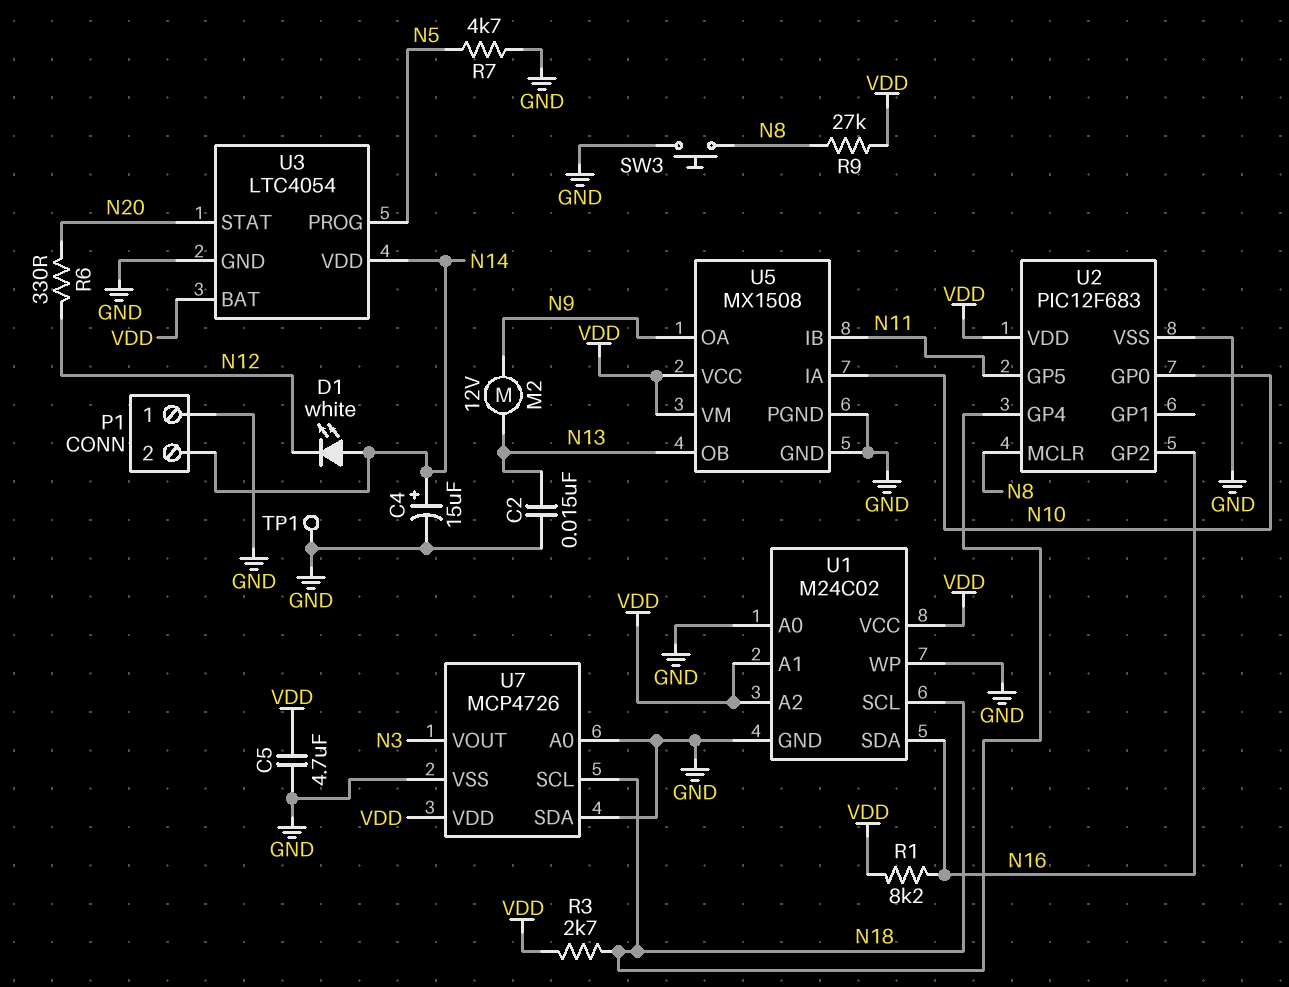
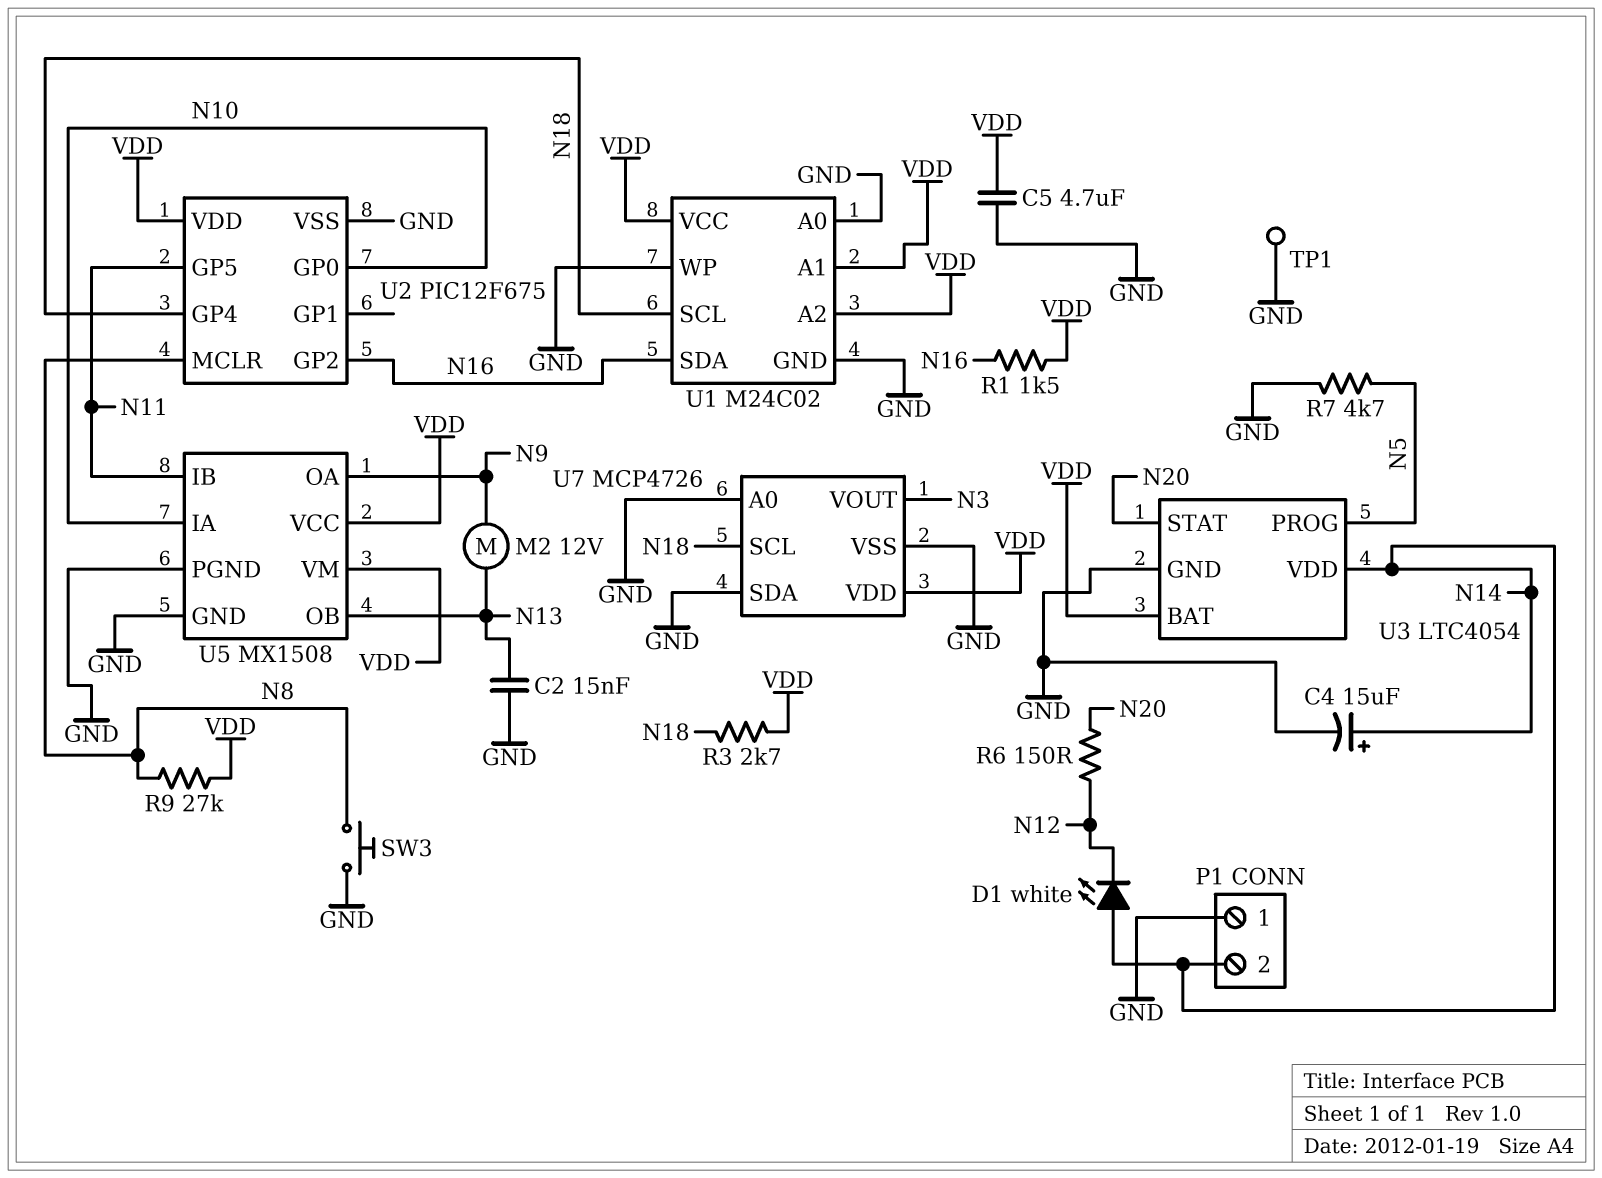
R1: 8.2k (N16, VDD) -> 1.5k (N16, VDD)
R6: 330 (N12, N20) -> 150 (N12, N20)
U2: PIC12F683 -> PIC12F675

